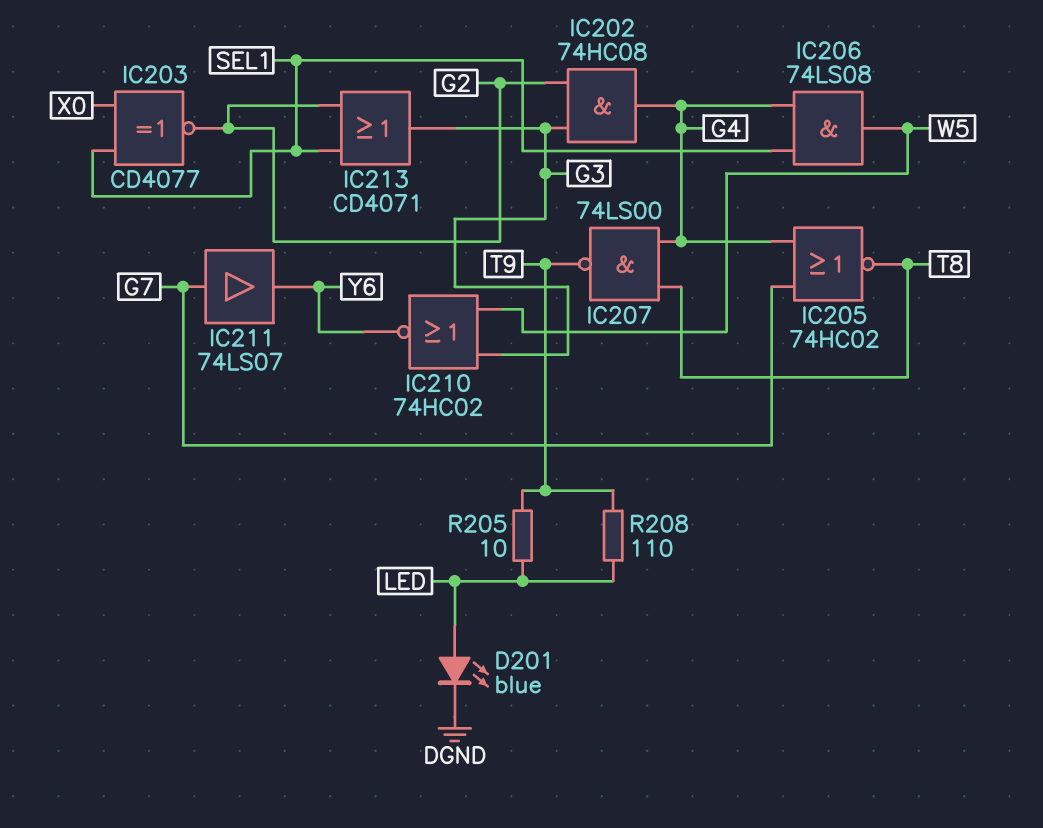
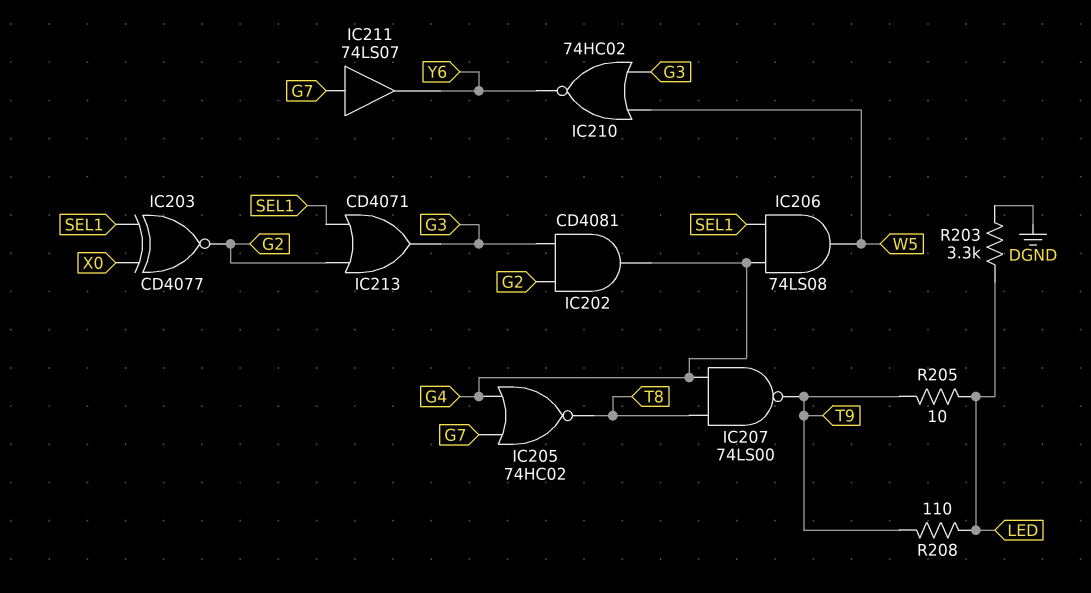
D201: LED blue (A LED, K DGND) -> none
IC202: AND 74HC08 (in G2, in G3, out G4) -> AND CD4081 (in G2, in G3, out G4)
R203: none -> 3.3k (DGND, LED)

